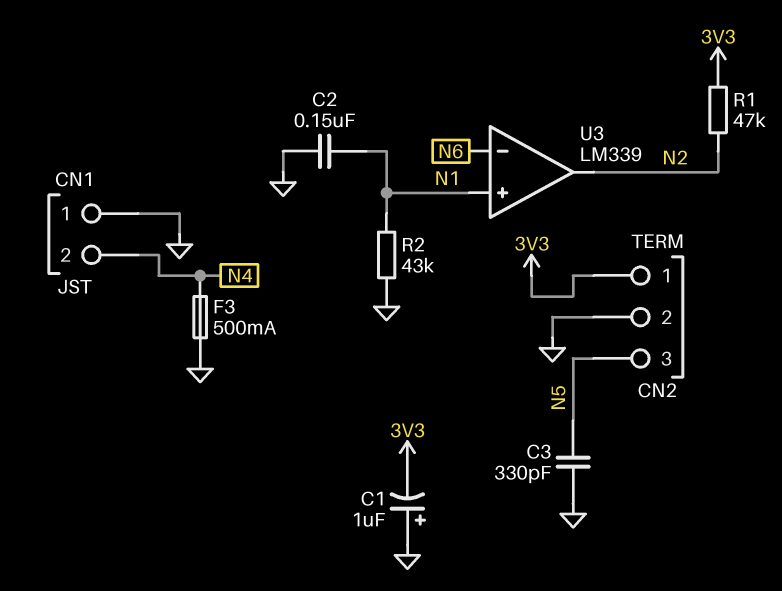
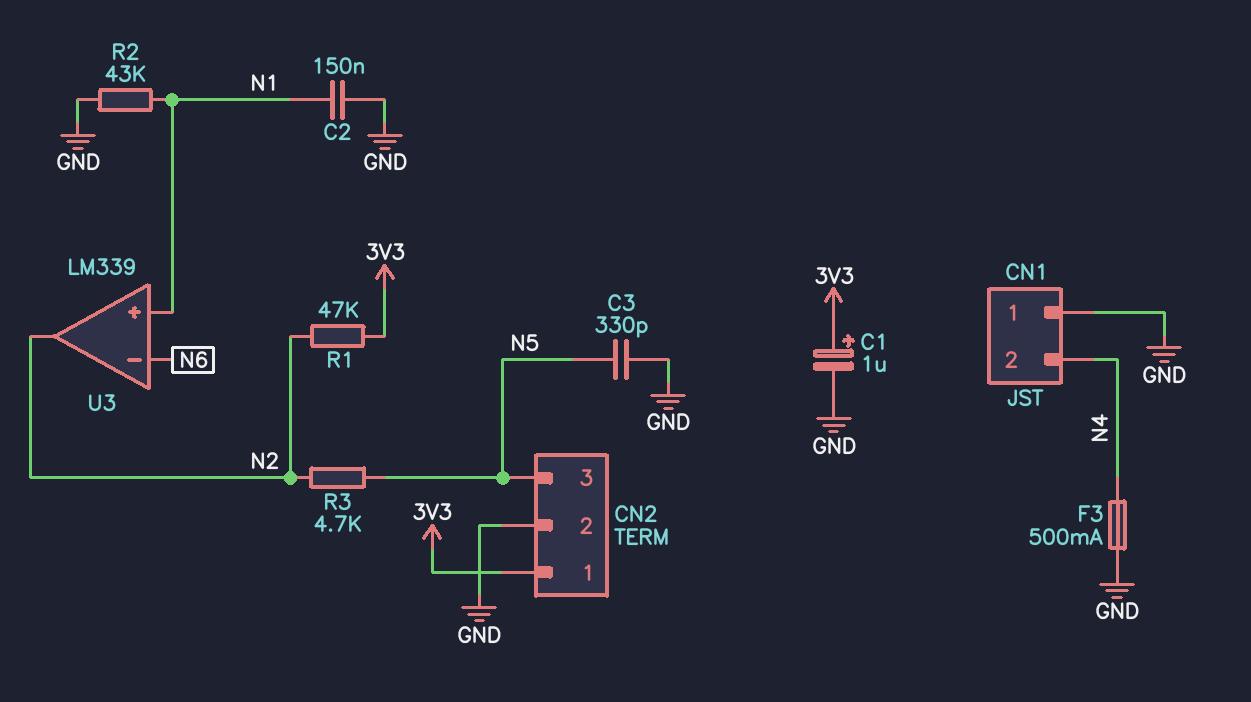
C1: 1uF (plus GND, minus 3V3) -> 1uF (plus 3V3, minus GND)
R3: none -> 4.7k (N2, N5)

